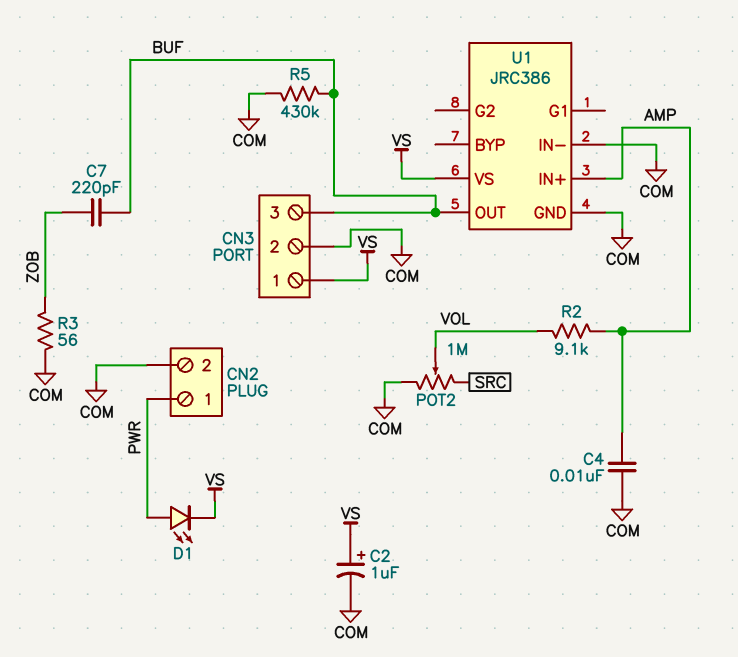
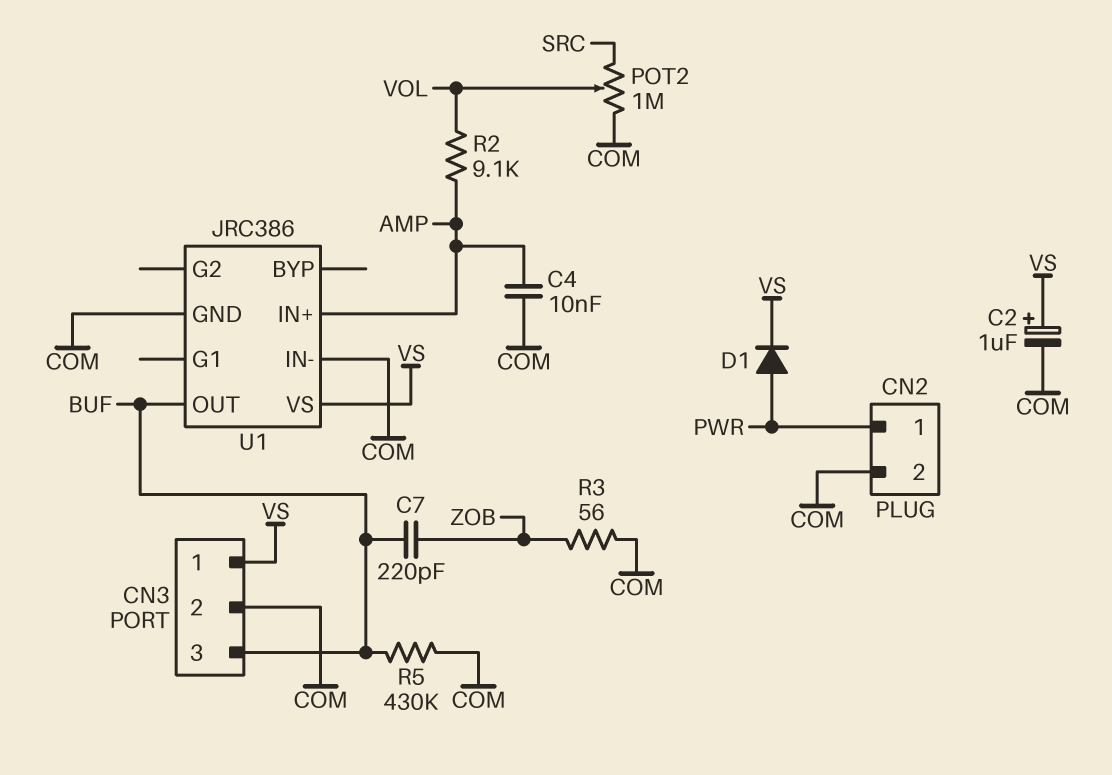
D1: LED (A PWR, K VS) -> diode (A PWR, K VS)

